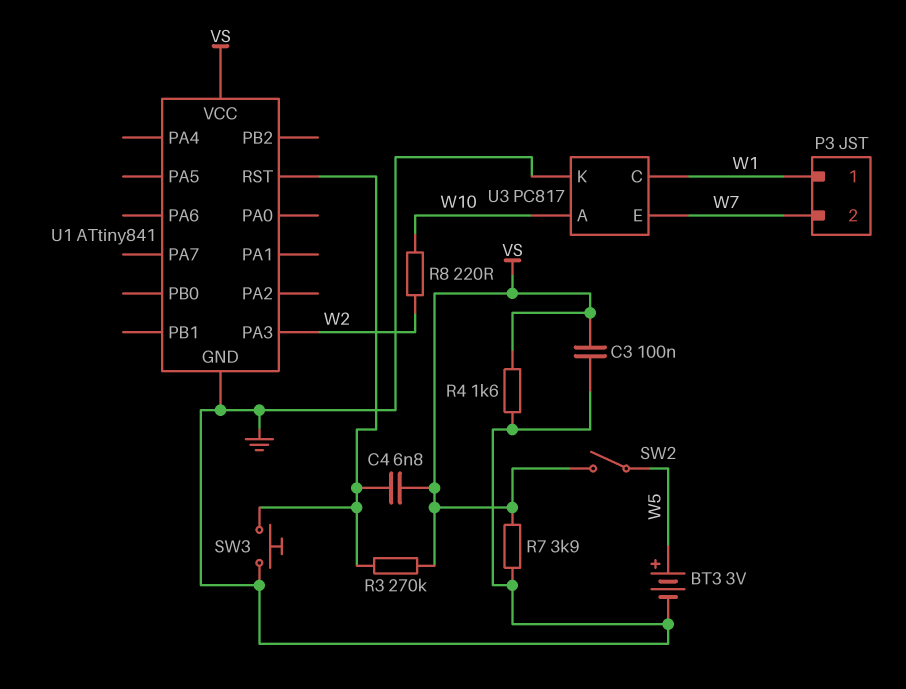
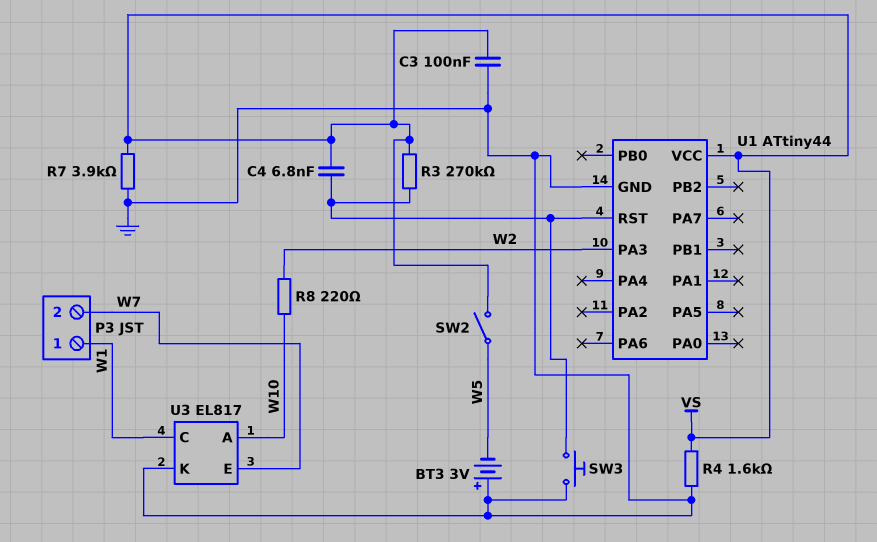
BT3: 3V (plus W5, minus GND) -> 3V (plus GND, minus W5)
U1: ATtiny841 -> ATtiny44
U3: PC817 -> EL817

